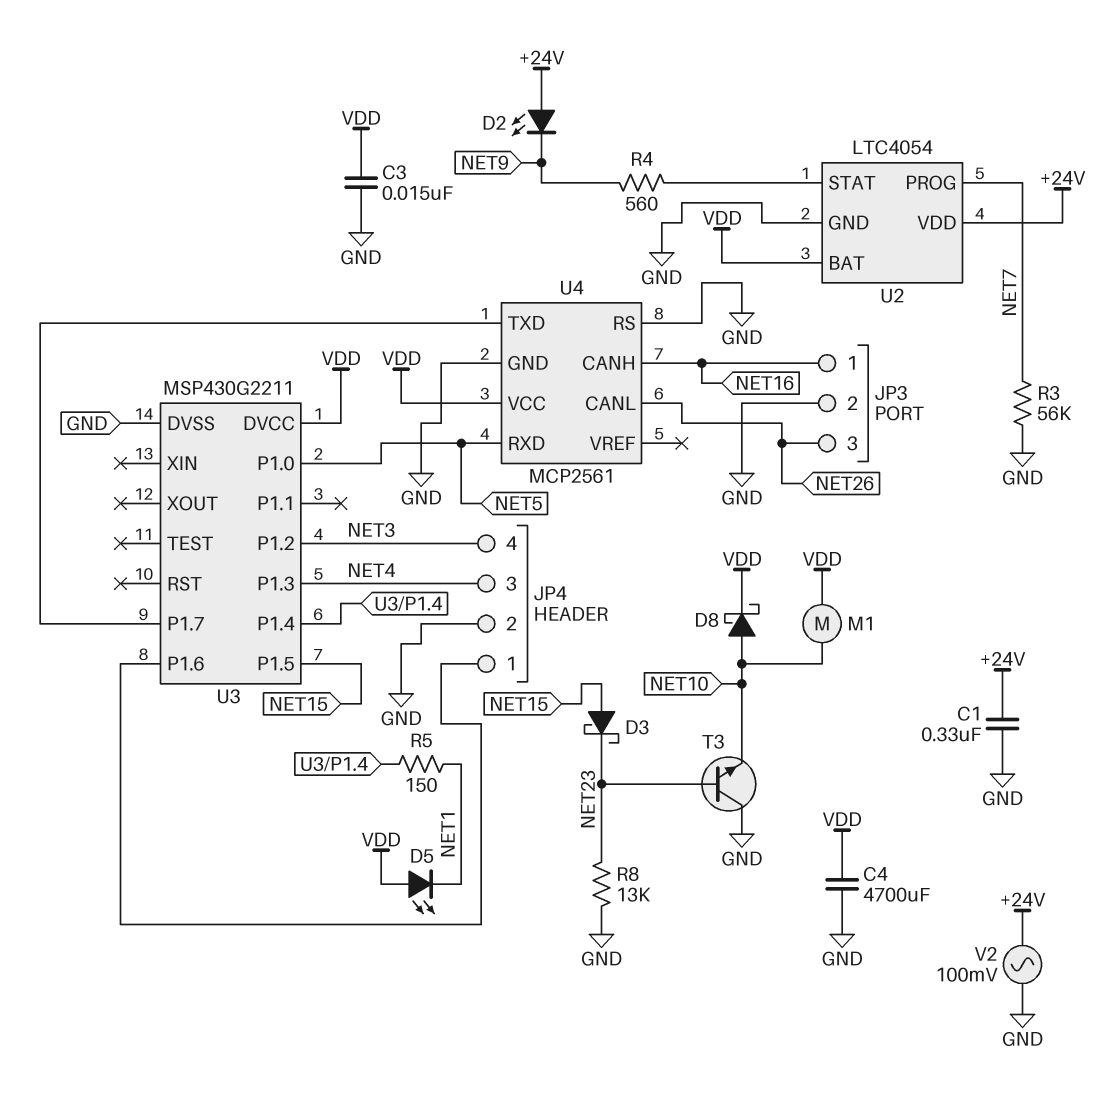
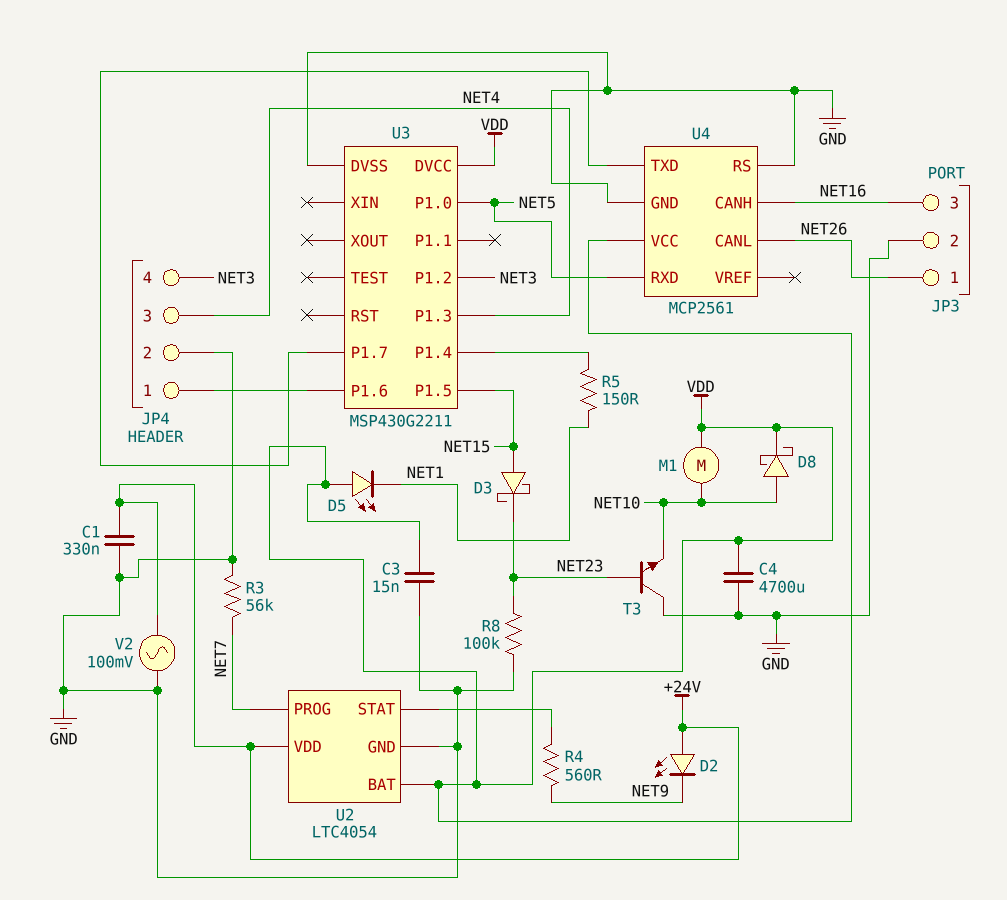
JP3 pin 1: NET16 -> NET26
JP3 pin 3: NET26 -> NET16
R8: 13k (GND, NET23) -> 100k (GND, NET23)

